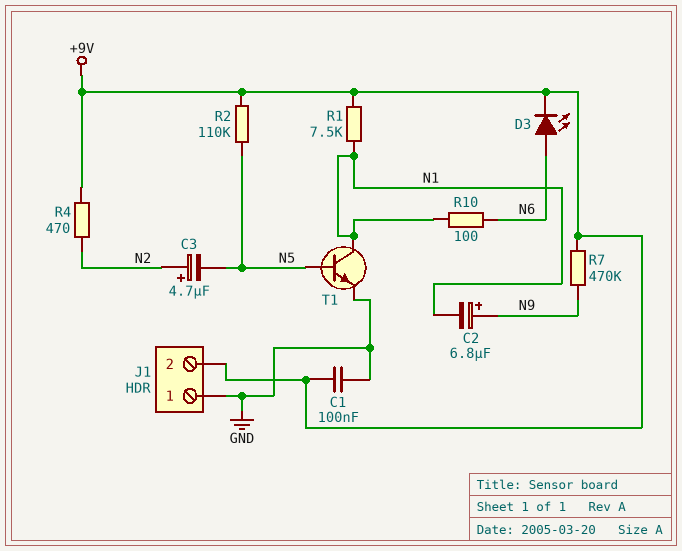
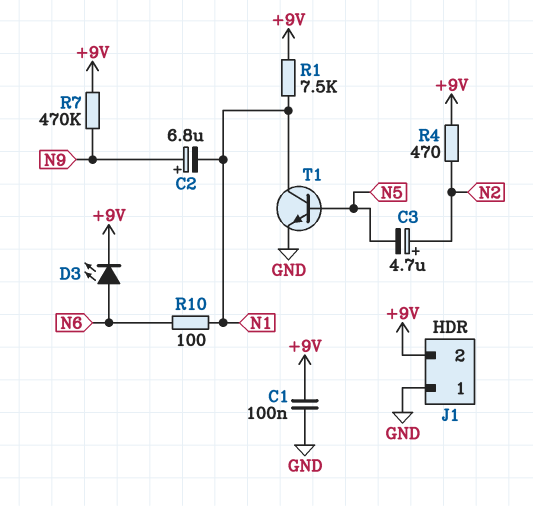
R2: 110k (+9V, N5) -> none

